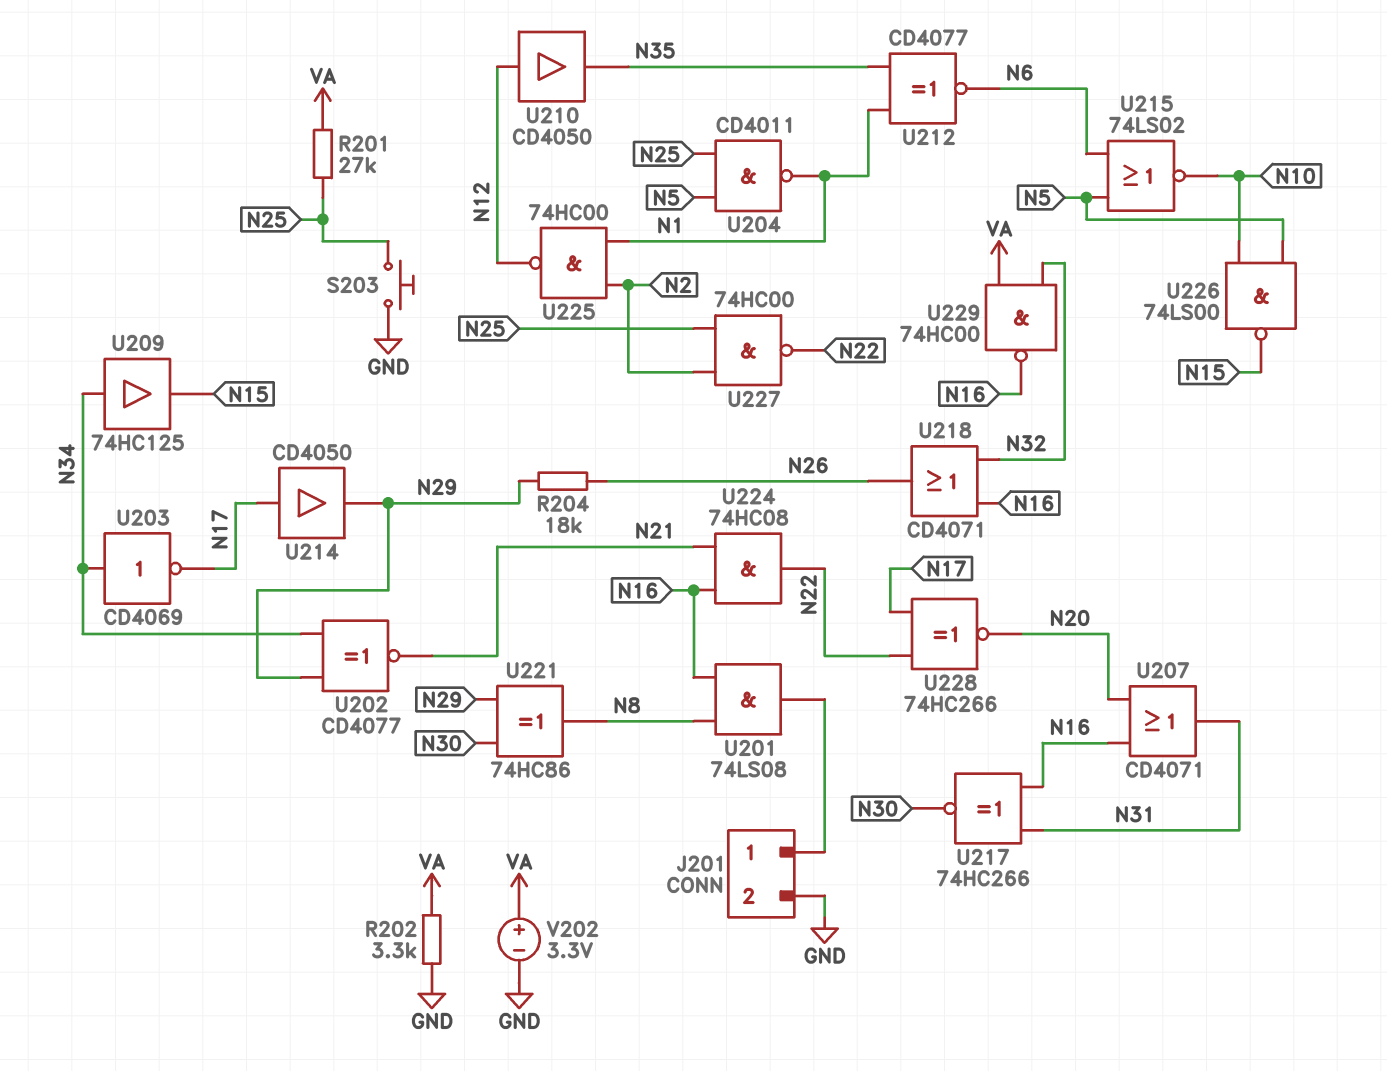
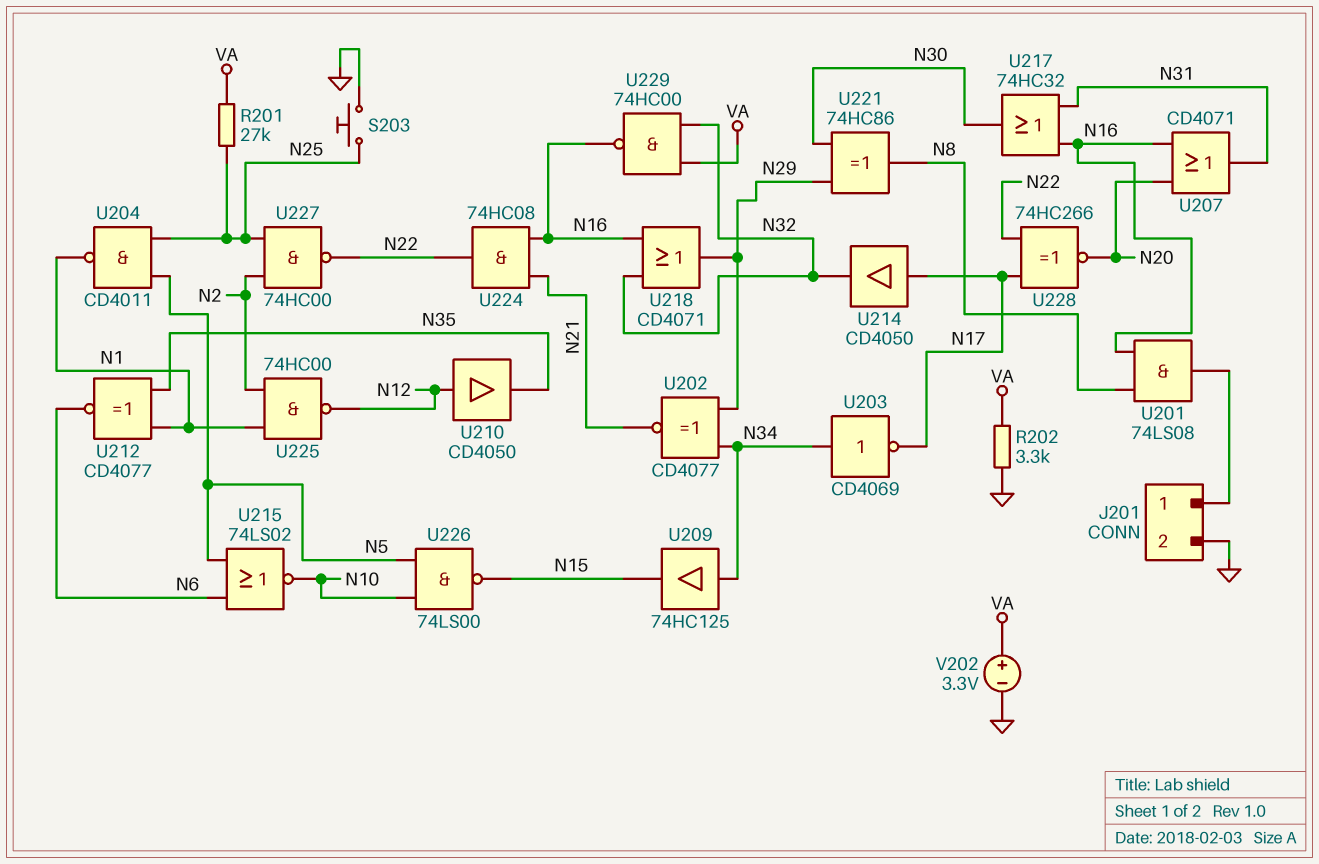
R204: 18k (N26, N29) -> none
U214: buffer CD4050 (in N17, out N29) -> buffer CD4050 (in N17, out N32)
U217: XNOR 74HC266 (in N16, in N31, out N30) -> OR 74HC32 (in N16, in N31, out N30)
U218: OR CD4071 (in N16, in N32, out N26) -> OR CD4071 (in N16, in N32, out N29)

